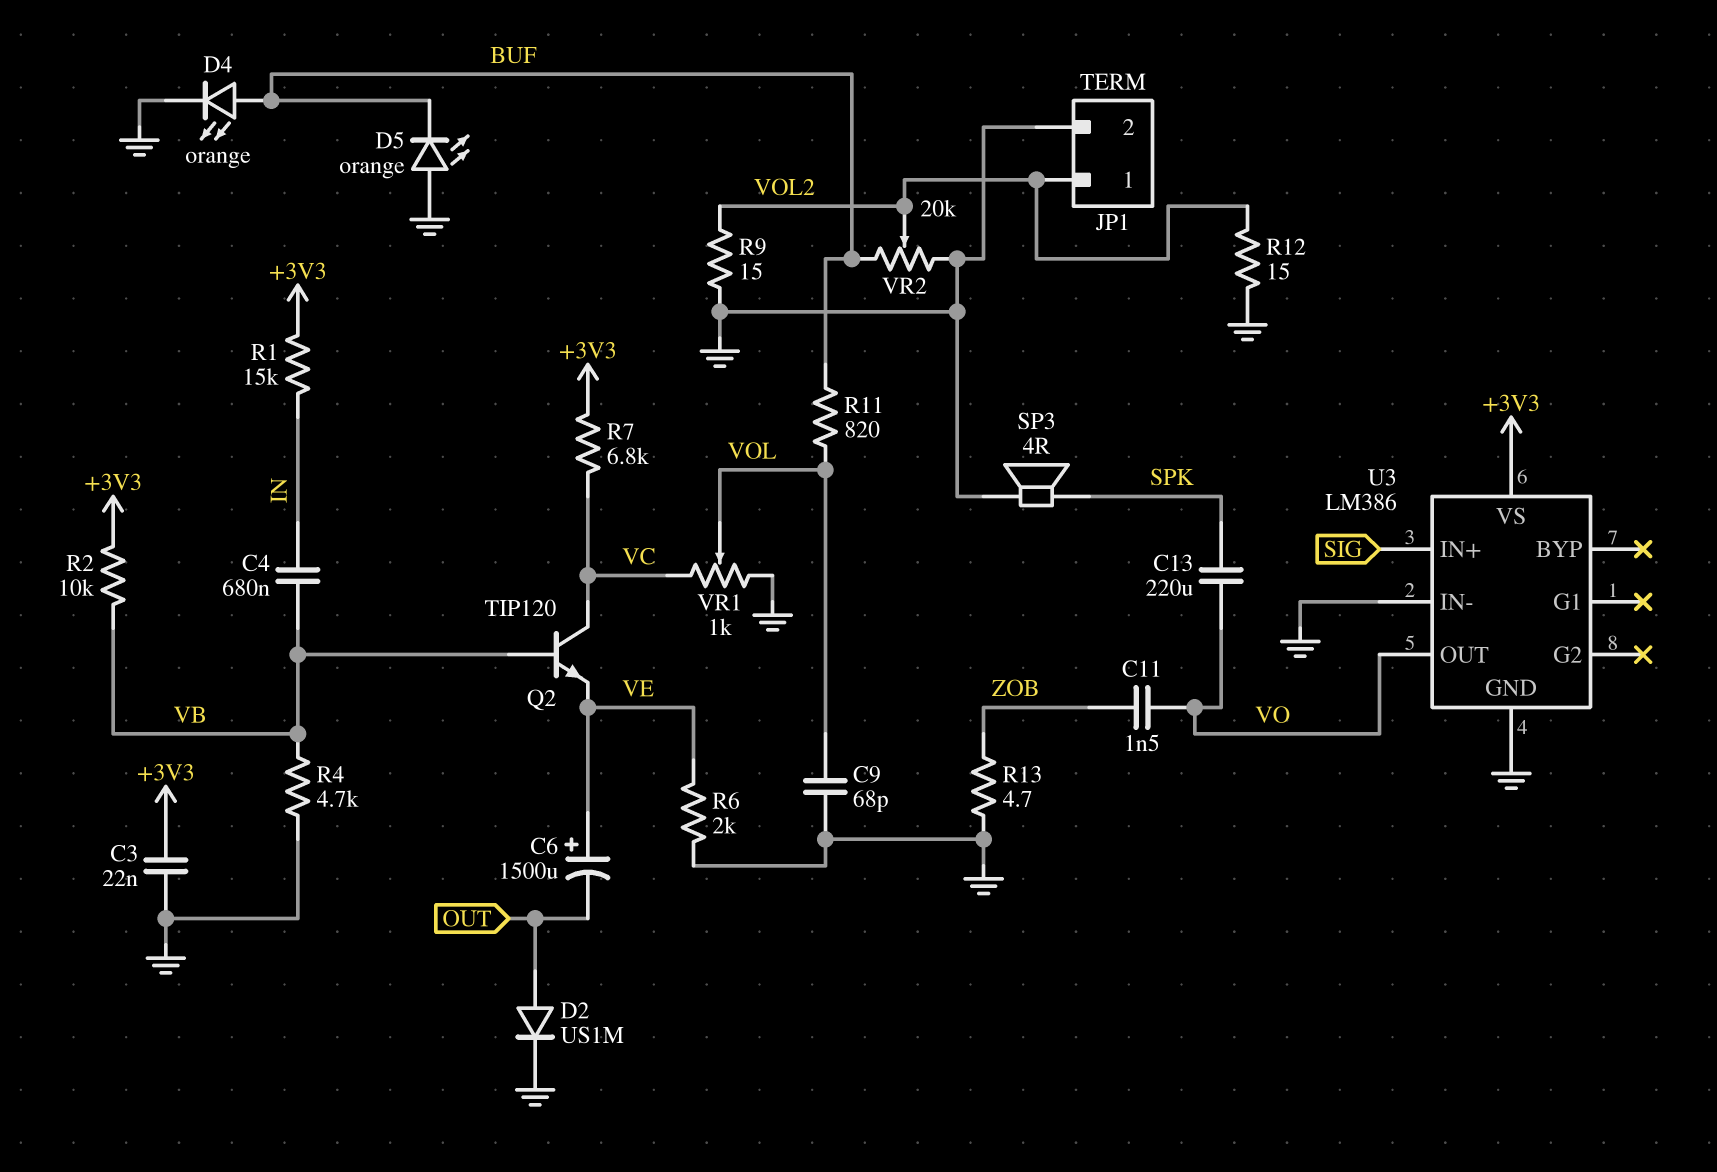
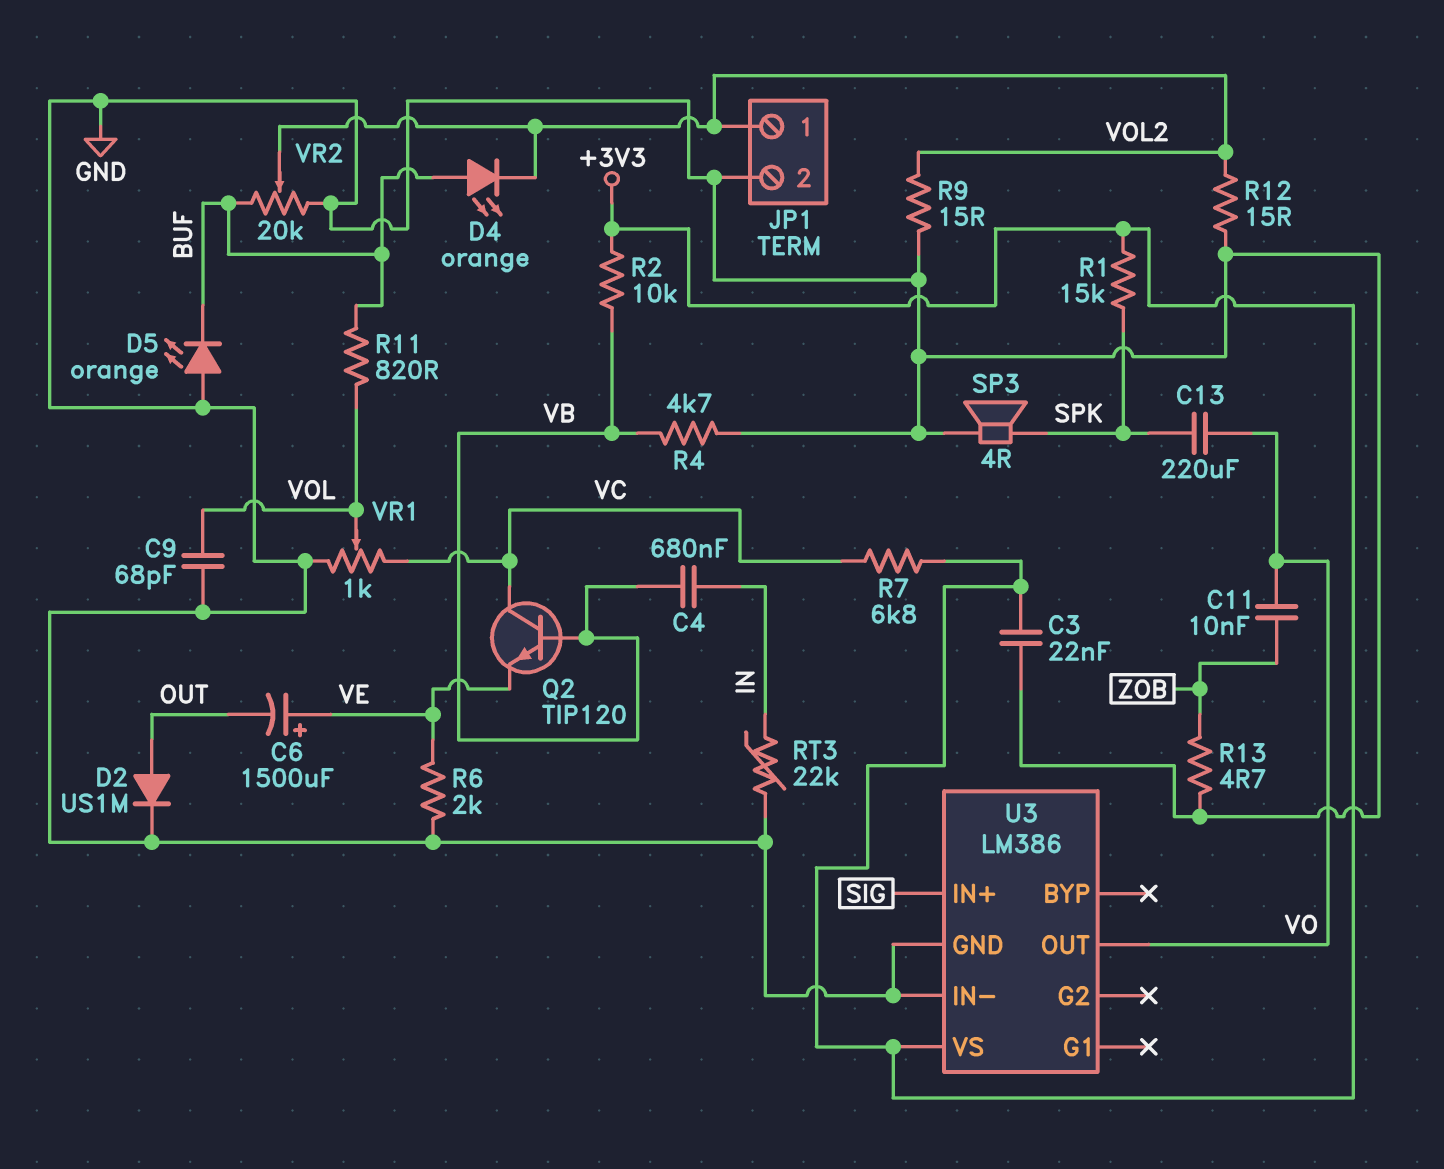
C11: 1.5nF (VO, ZOB) -> 10nF (VO, ZOB)
D4: LED orange (A BUF, K GND) -> LED orange (A BUF, K VOL2)
R1: 15k (+3V3, IN) -> 15k (+3V3, SPK)
RT3: none -> 22k (GND, IN)

